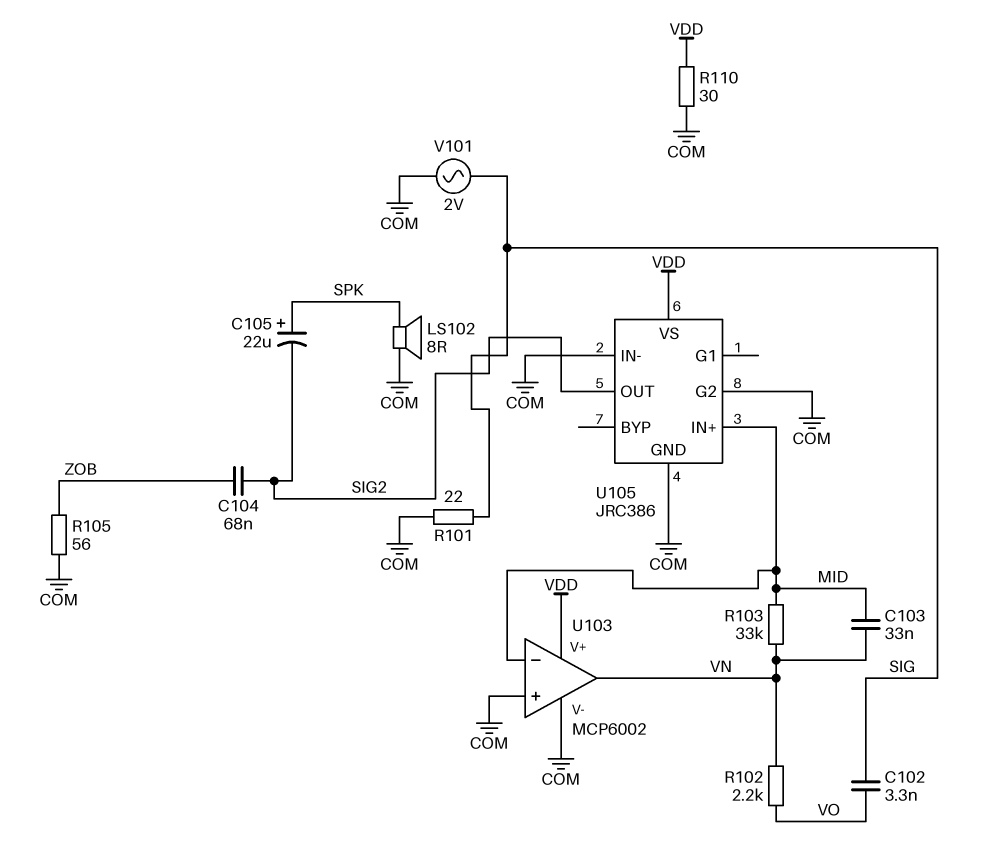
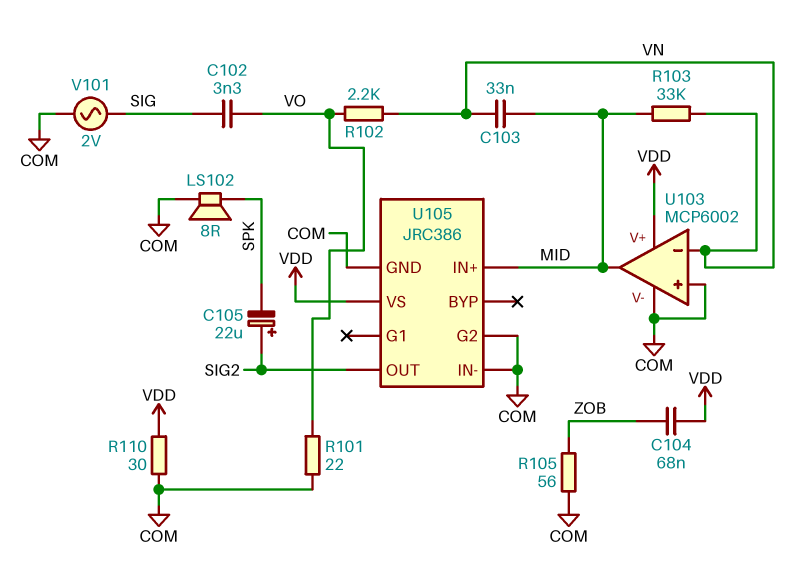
C104: 68nF (SIG2, ZOB) -> 68nF (VDD, ZOB)
C105: 22uF (plus SPK, minus SIG2) -> 22uF (plus SIG2, minus SPK)
R101: 22 (COM, SIG) -> 22 (COM, VO)
U103 pin in-: MID -> VN
U103 pin out: VN -> MID

